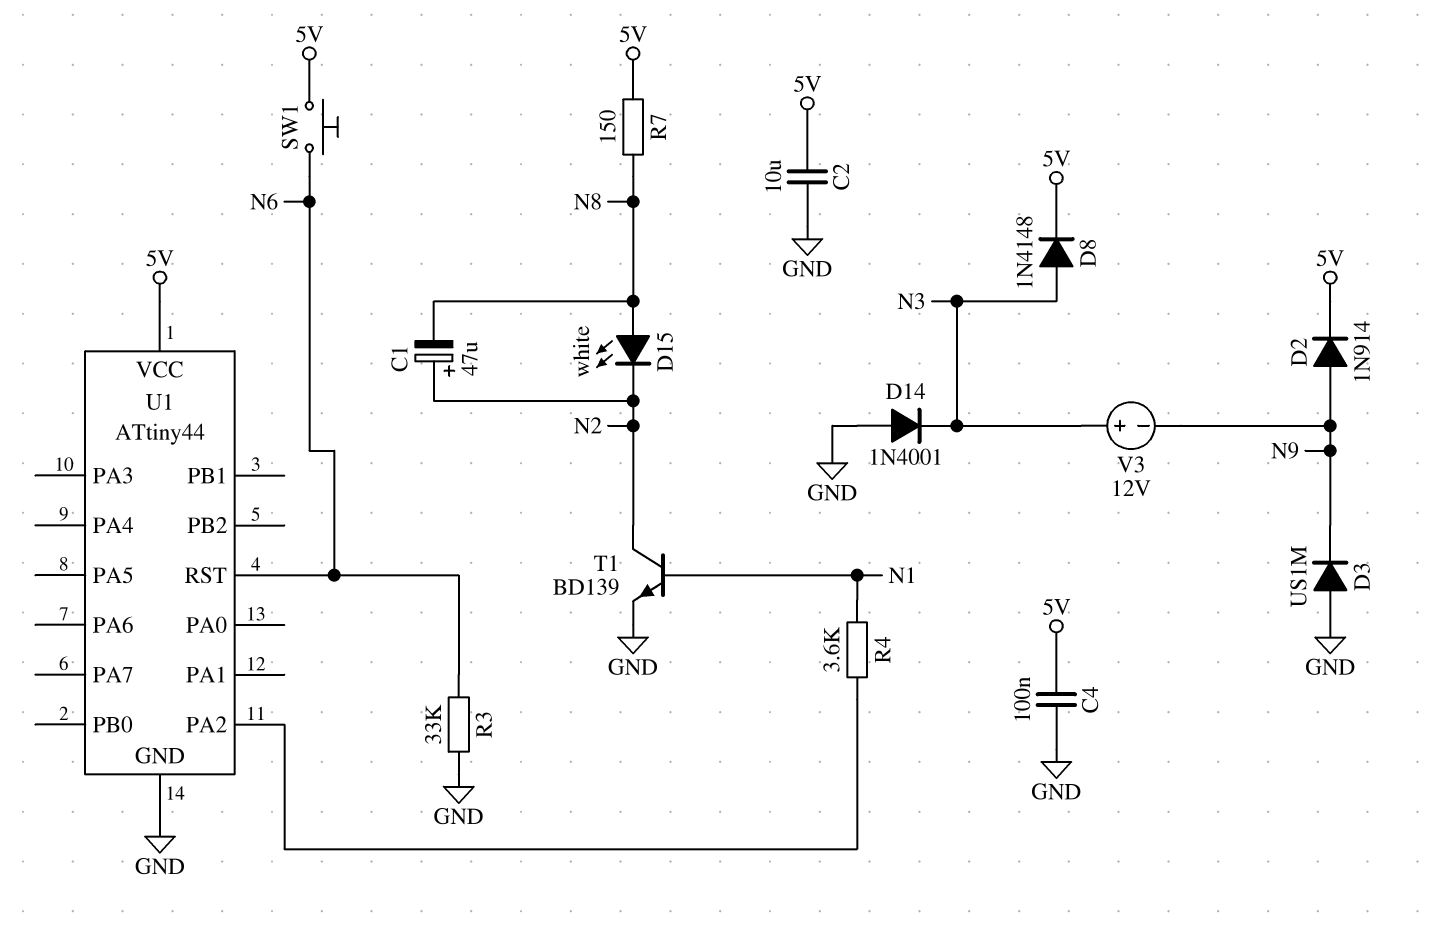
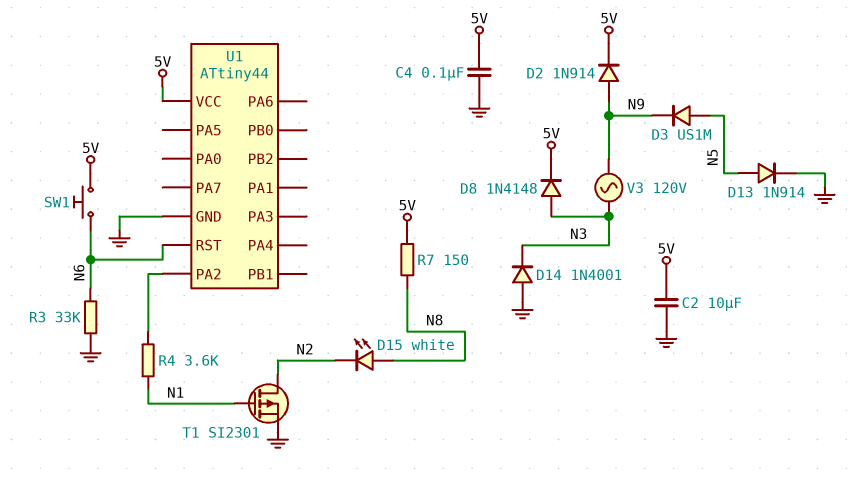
C1: 47uF (plus N2, minus N8) -> none
D3: diode US1M (A GND, K N9) -> diode US1M (A N5, K N9)
D13: none -> diode 1N914 (A N5, K GND)
T1: NPN BD139 (B N1, C N2, E GND) -> PMOS SI2301 (G N1, D N2, S GND)
V3: 12V (plus N3, minus N9) -> AC 120V (N3, N9)

